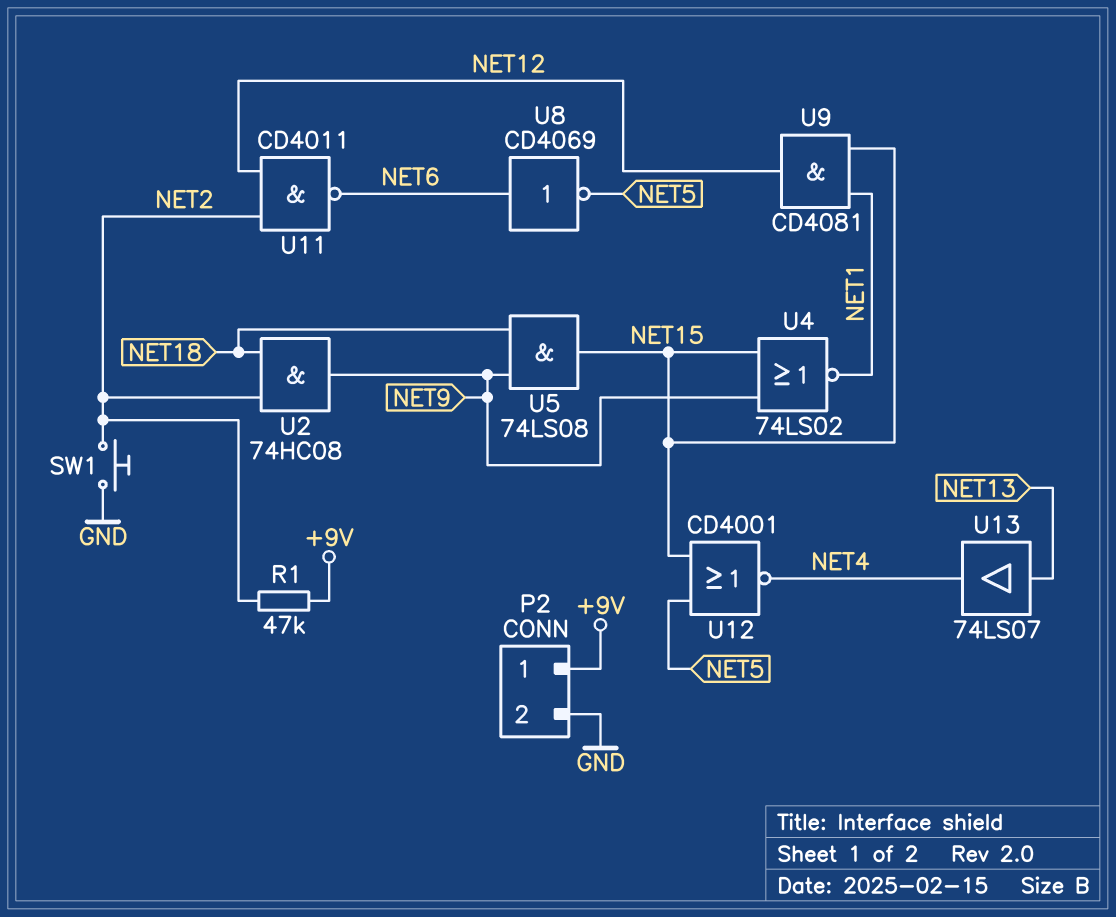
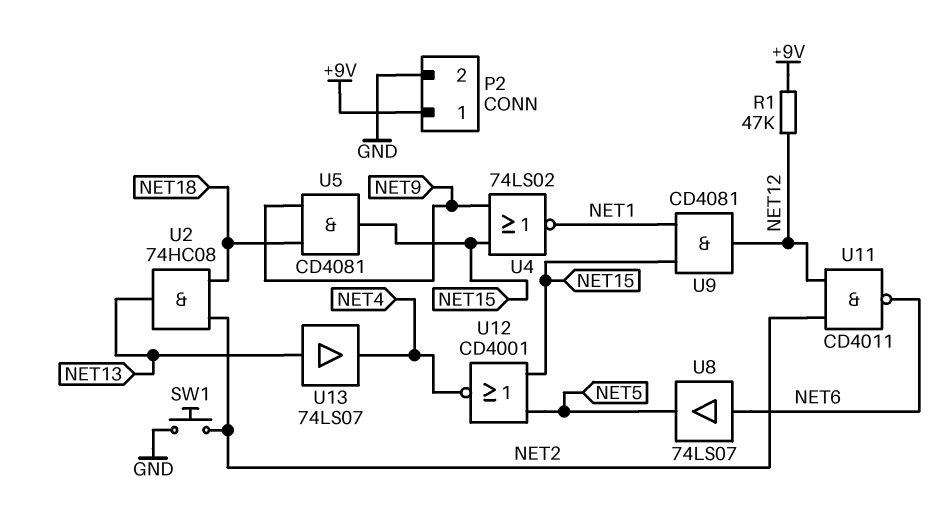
R1: 47k (+9V, NET2) -> 47k (+9V, NET12)
U2: AND 74HC08 (in NET2, in NET18, out NET9) -> AND 74HC08 (in NET2, in NET18, out NET13)
U5: AND 74LS08 (in NET9, in NET18, out NET15) -> AND CD4081 (in NET9, in NET18, out NET15)
U8: NOT CD4069 (in NET6, out NET5) -> buffer 74LS07 (in NET6, out NET5)

